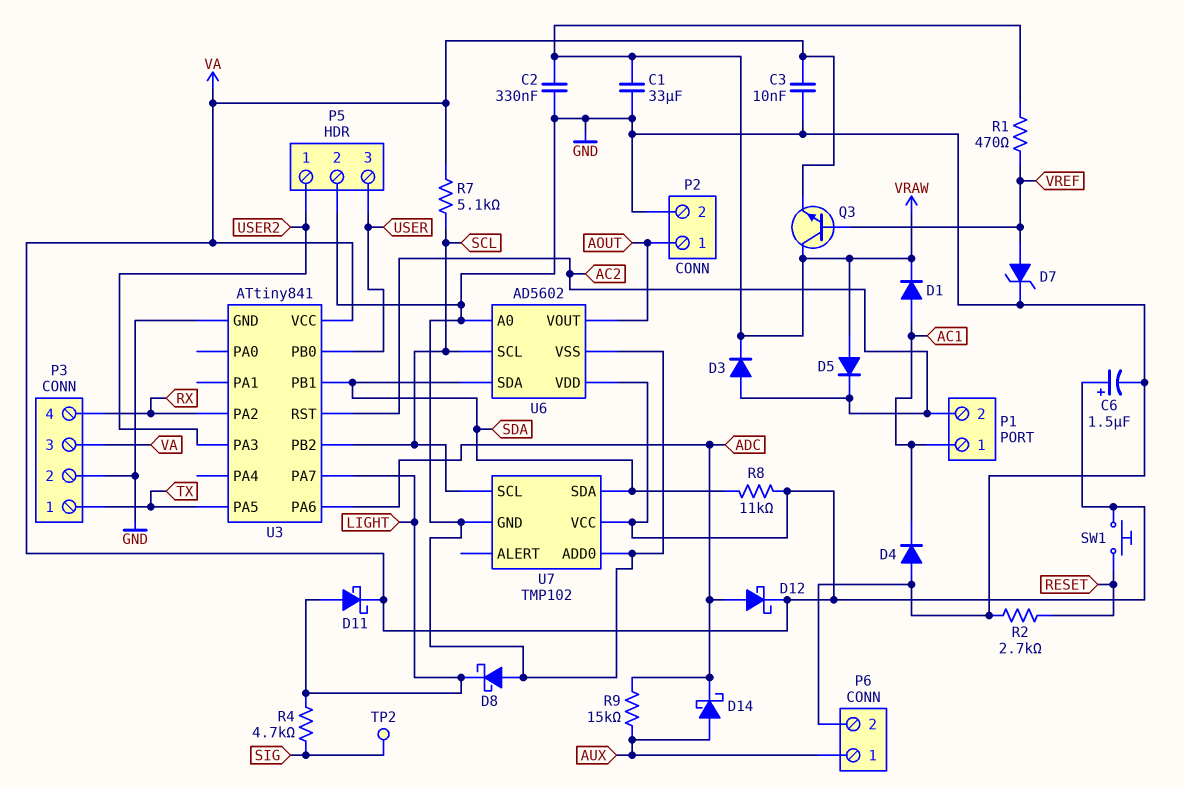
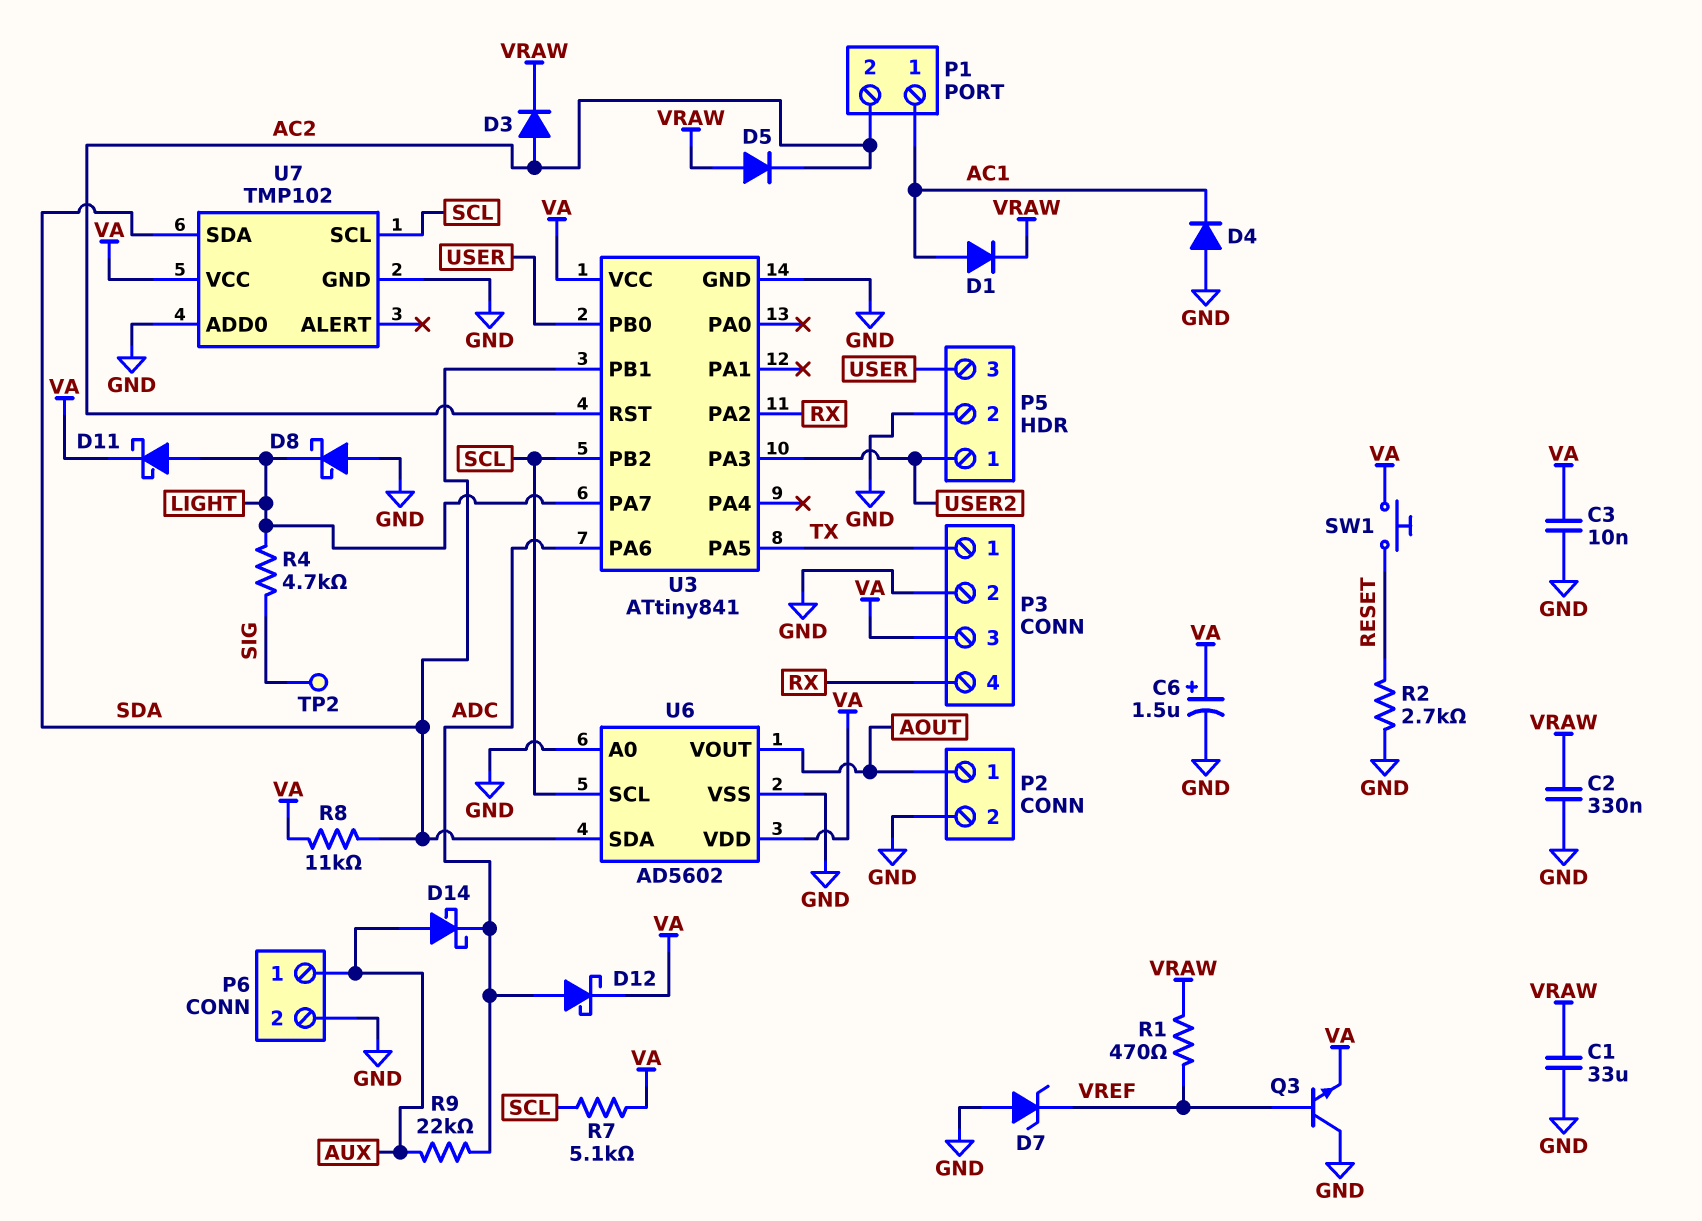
D7: zener (A VREF, K GND) -> zener (A GND, K VREF)
Q3: NPN (B VREF, C VRAW, E VA) -> NPN (B VREF, C GND, E VA)
R9: 15k (ADC, AUX) -> 22k (ADC, AUX)

